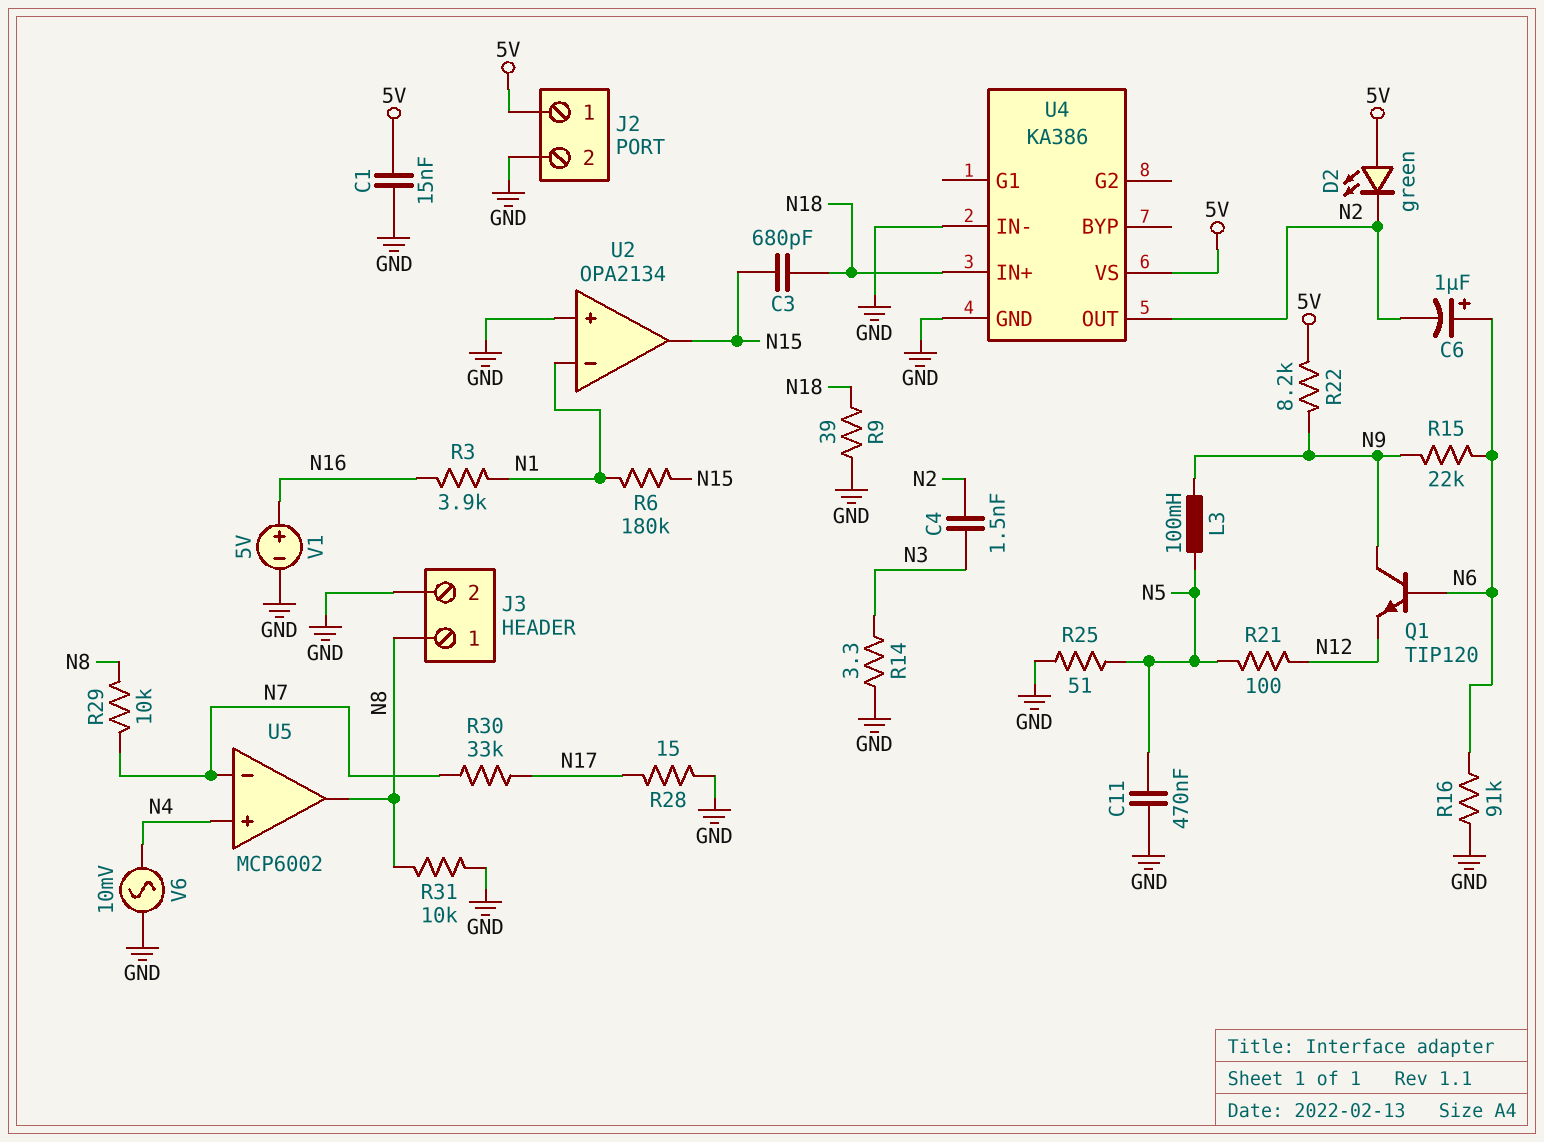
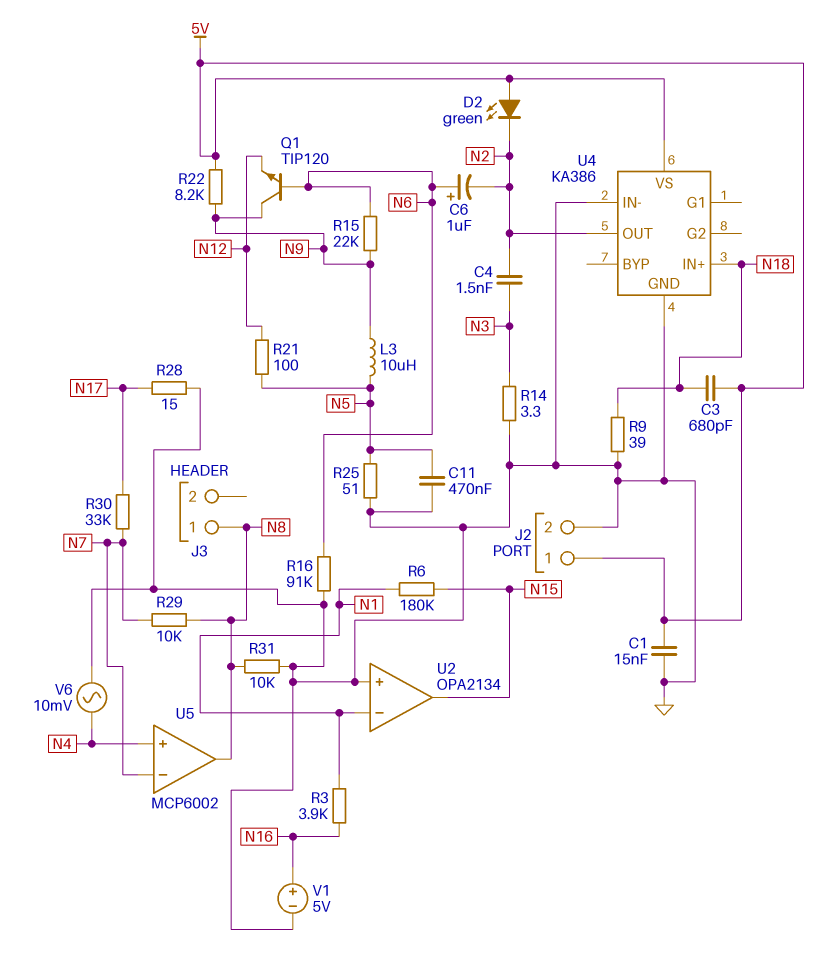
C3: 680pF (N15, N18) -> 680pF (5V, N18)
J3 pin 2: GND -> none
L3: 100mH (N5, N9) -> 10uH (N5, N9)

